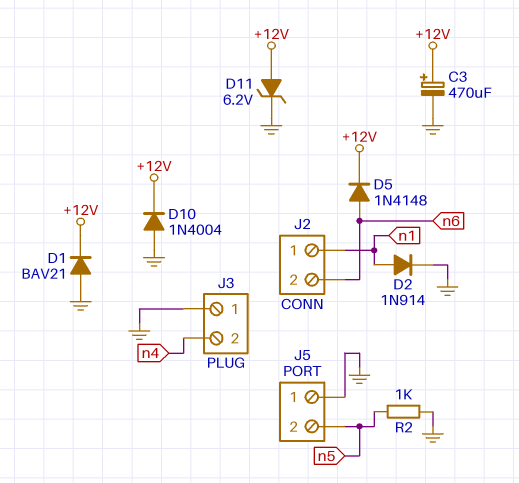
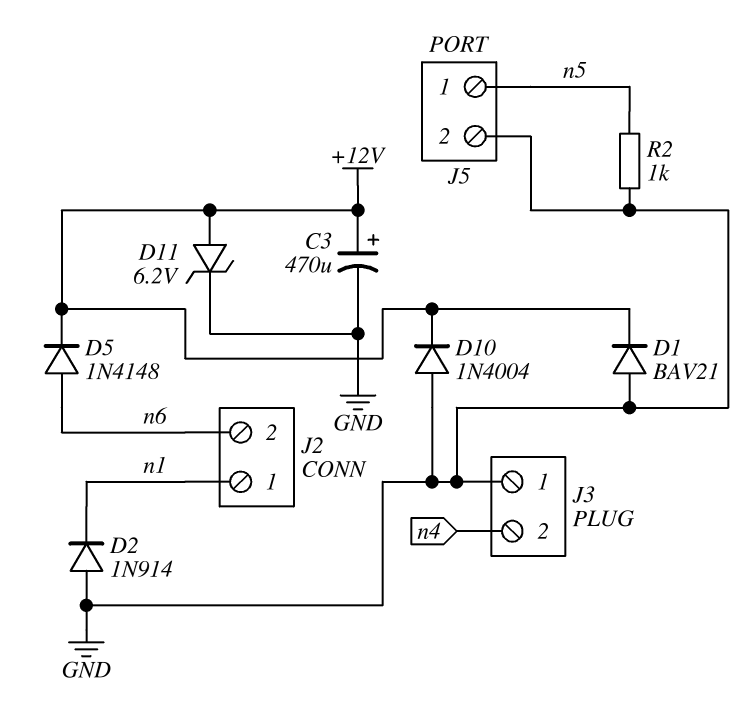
D2: diode 1N914 (A n1, K GND) -> diode 1N914 (A GND, K n1)
J5 pin 1: GND -> n5
J5 pin 2: n5 -> GND

